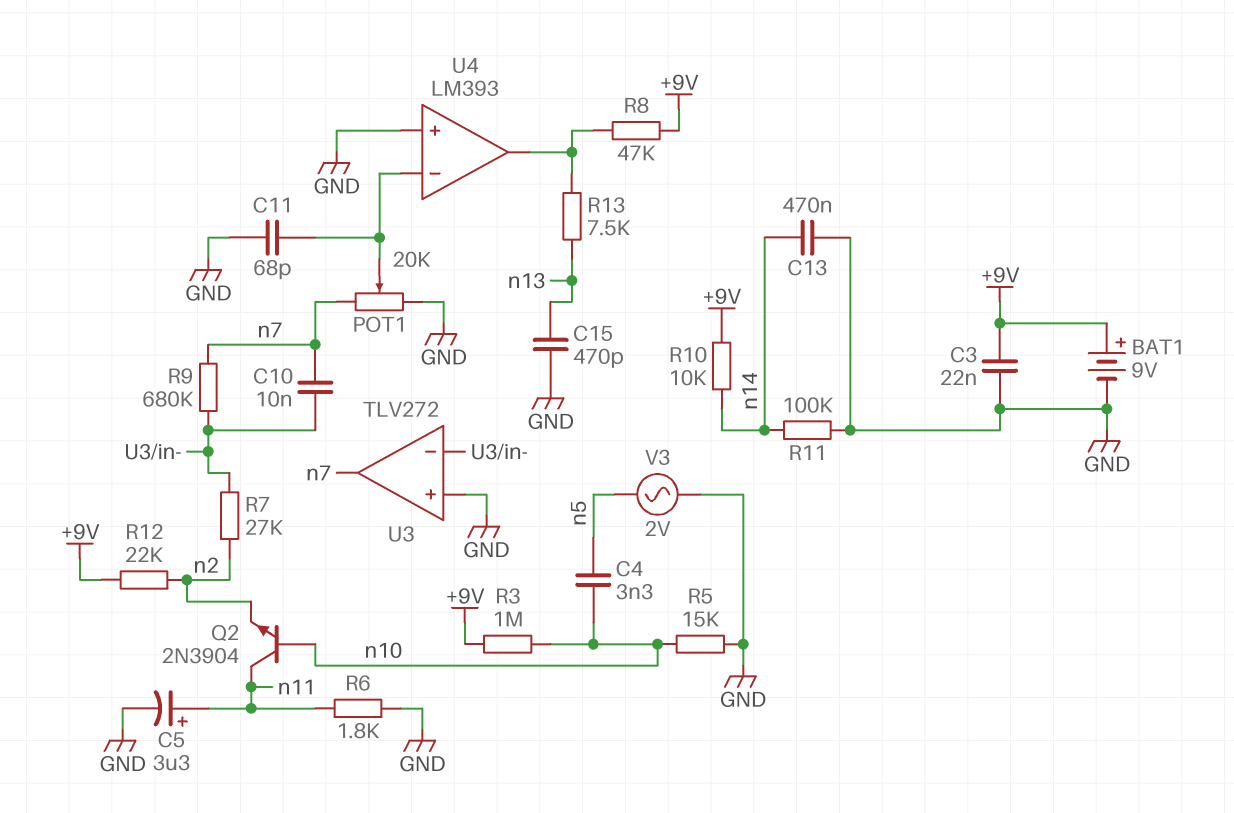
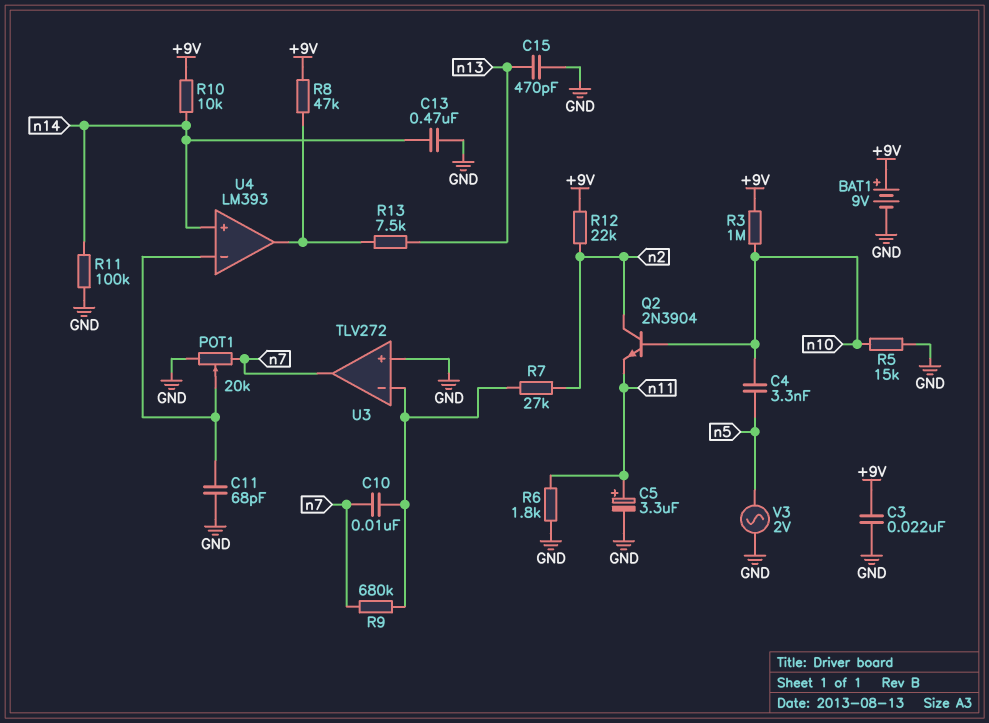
Q2: NPN 2N3904 (B n10, C n11, E n2) -> NPN 2N3904 (B n10, C n2, E n11)
U4 pin in+: GND -> n14

